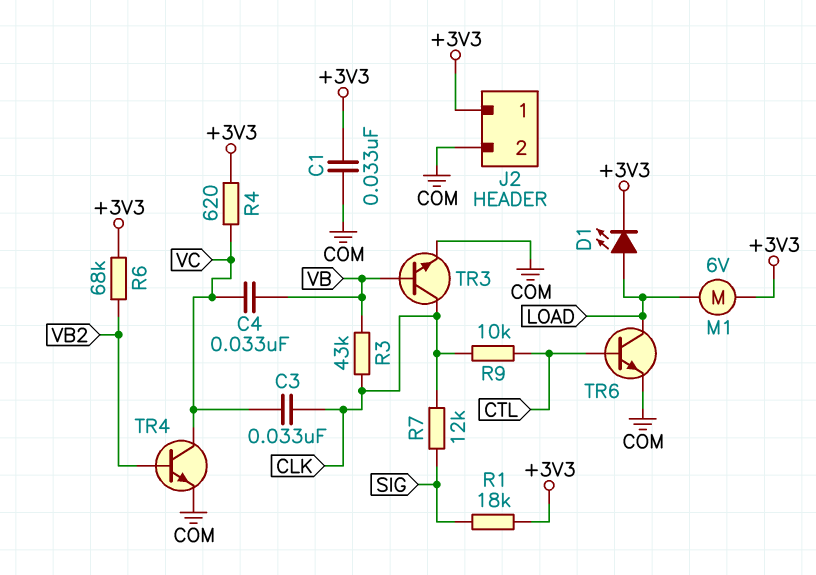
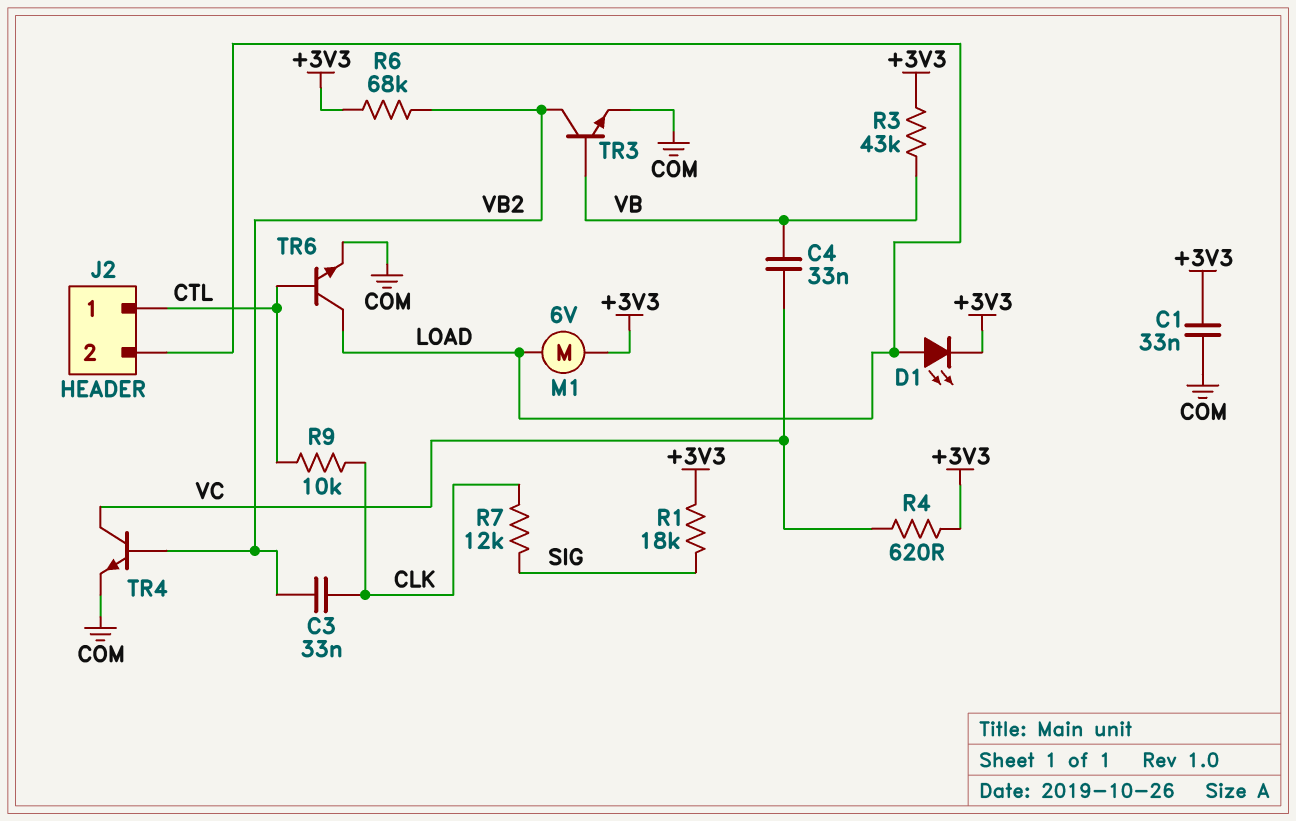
C3: 33nF (CLK, VC) -> 33nF (CLK, VB2)
J2 pin 1: +3V3 -> CTL
J2 pin 2: COM -> LOAD
R3: 43k (CLK, VB) -> 43k (+3V3, VB)
TR3: NPN (B VB, C CLK, E COM) -> NPN (B VB, C VB2, E COM)

